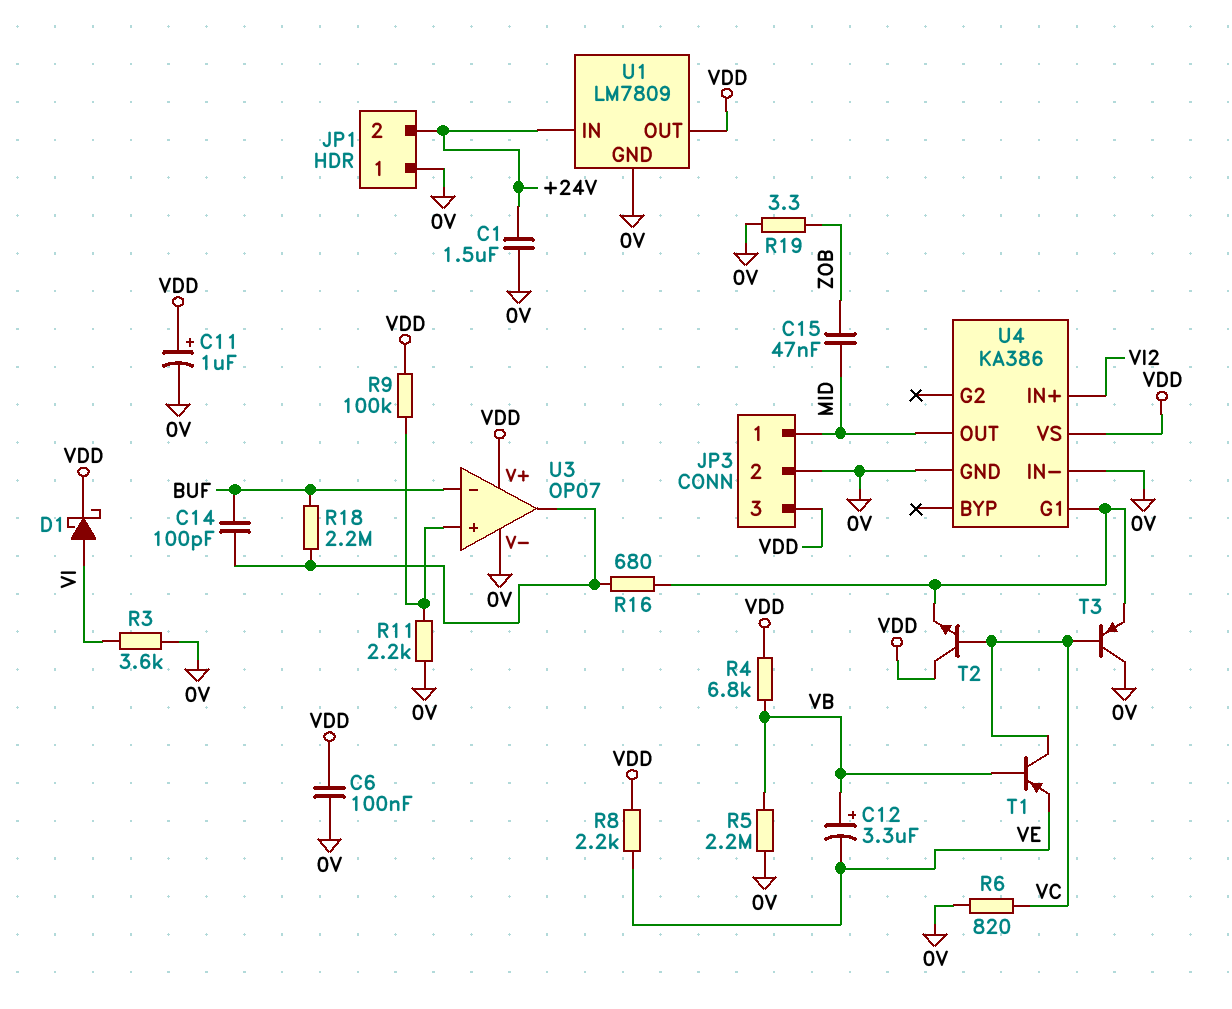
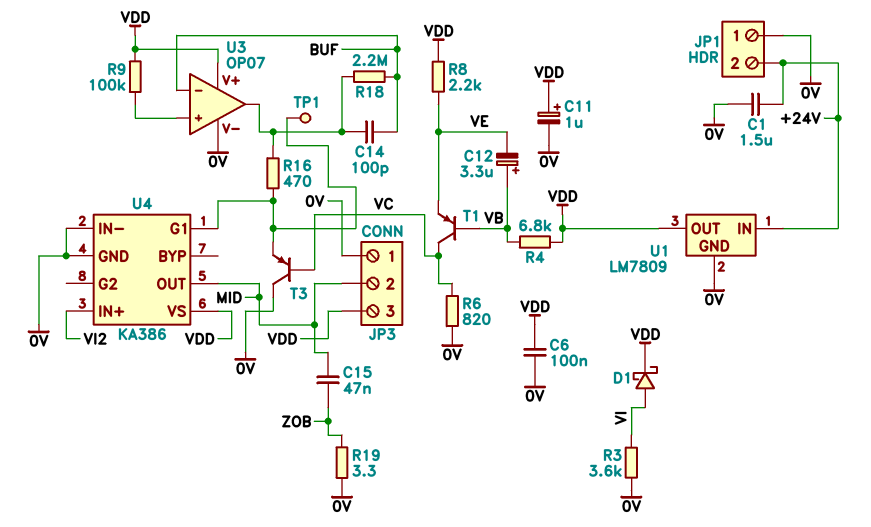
JP3 pin 1: MID -> 0V
JP3 pin 2: 0V -> MID
R5: 2.2M (0V, VB) -> none
R11: 2.2k (0V, U3/in+) -> none
R16: 680 (U3/out, U4/G1) -> 470 (U3/out, U4/G1)
T2: NPN (B VC, C VDD, E U4/G1) -> none
TP1: none -> test point (U4/G1)

